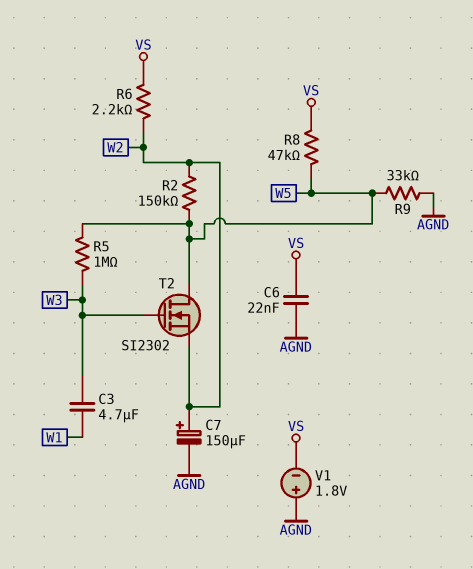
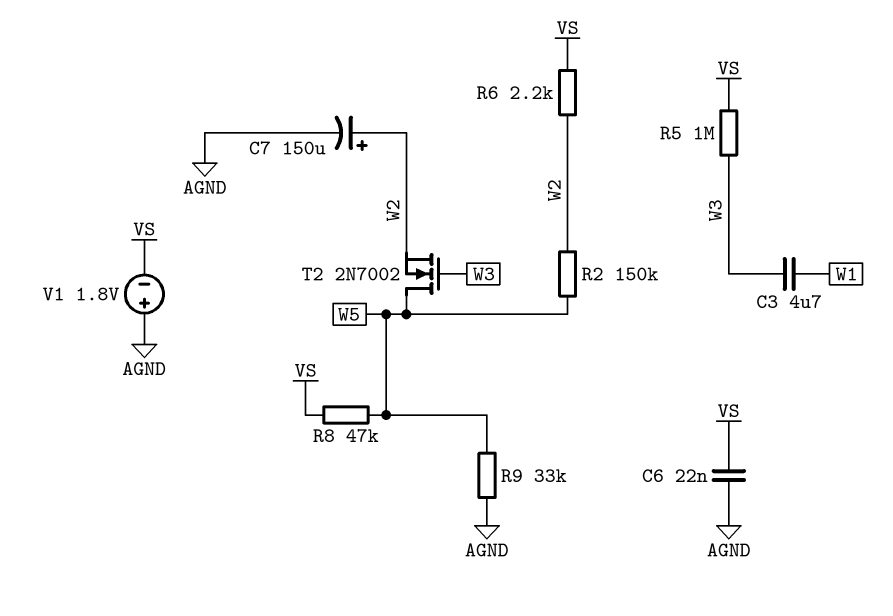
R5: 1M (W3, W5) -> 1M (VS, W3)
T2: NMOS SI2302 (G W3, D W5, S W2) -> NMOS 2N7002 (G W3, D W5, S W2)

